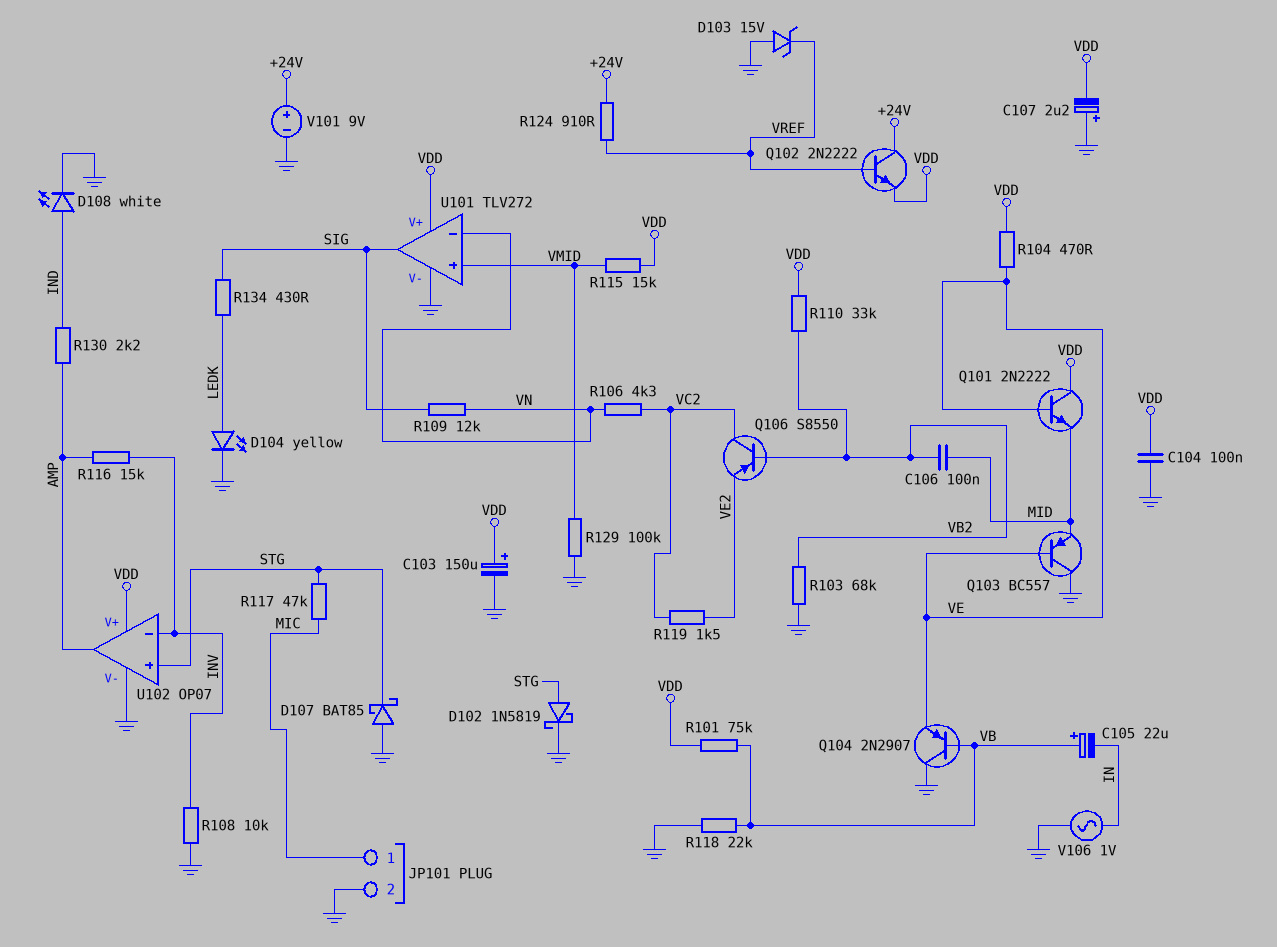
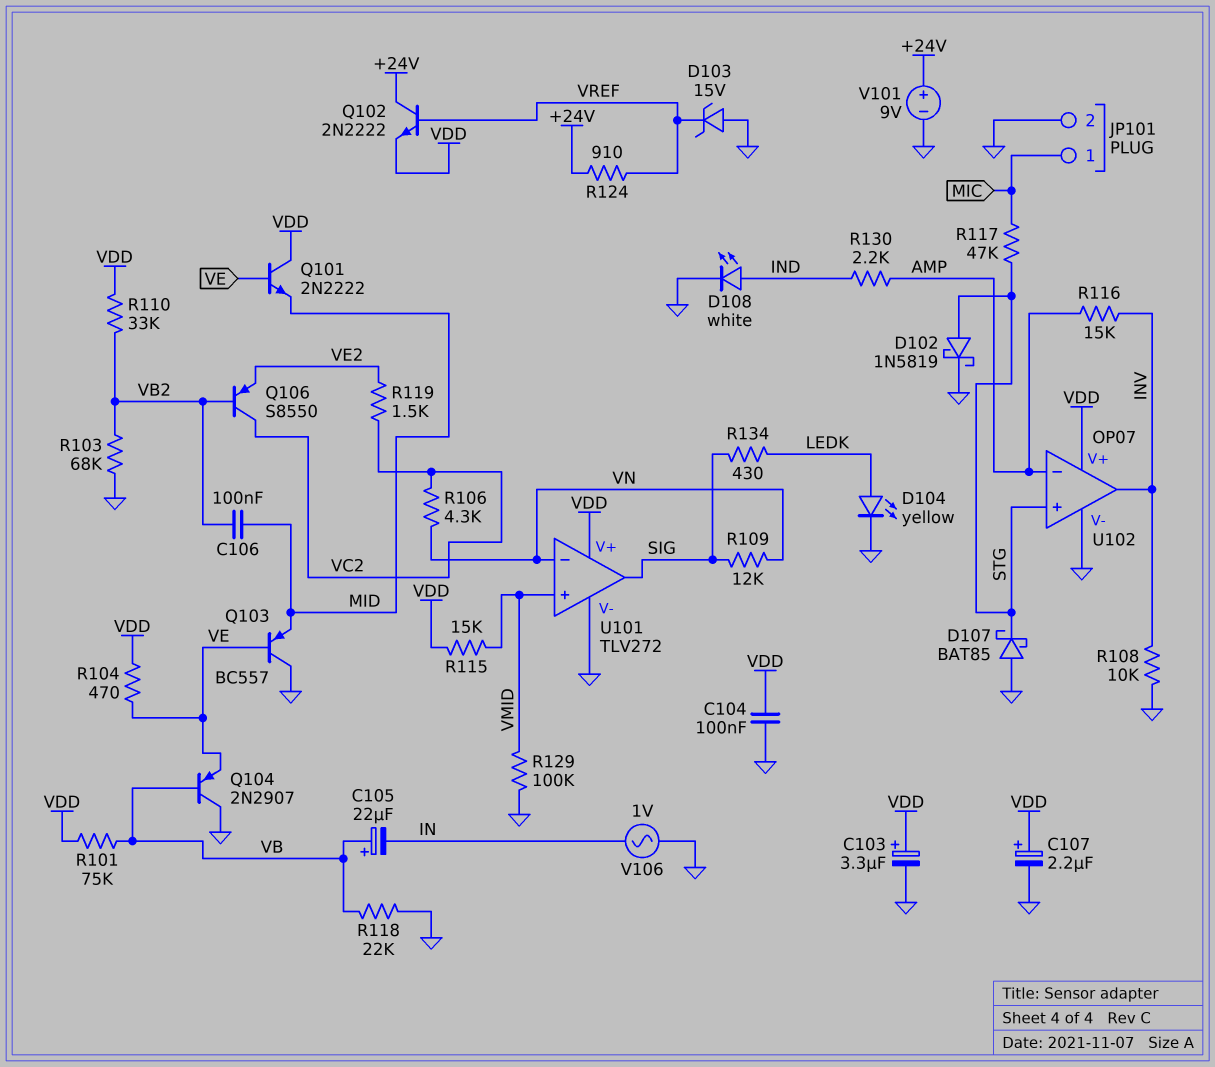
C103: 150uF (plus VDD, minus GND) -> 3.3uF (plus VDD, minus GND)
C107: 2.2uF (plus GND, minus VDD) -> 2.2uF (plus VDD, minus GND)
U102 pin in-: INV -> AMP
U102 pin out: AMP -> INV

